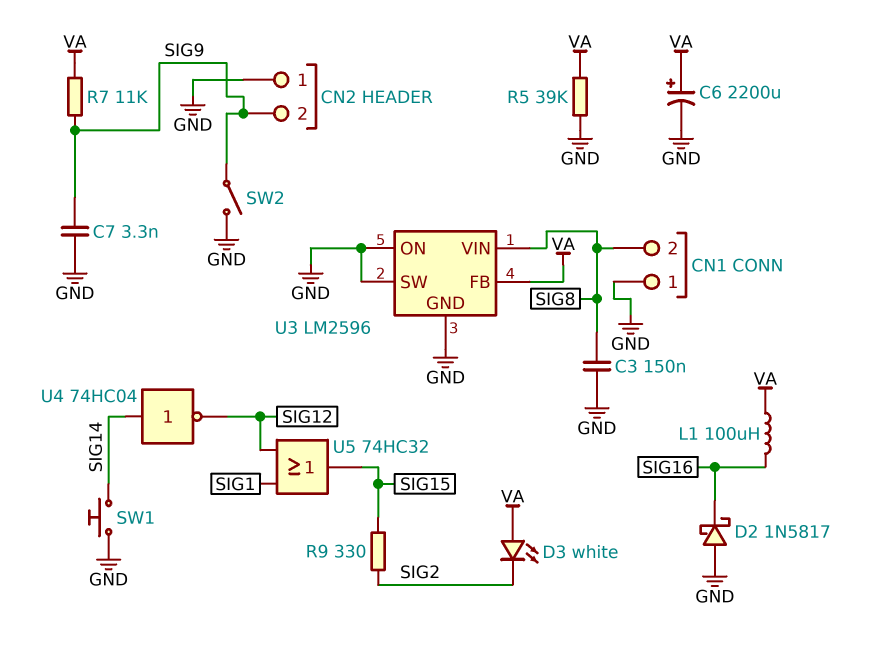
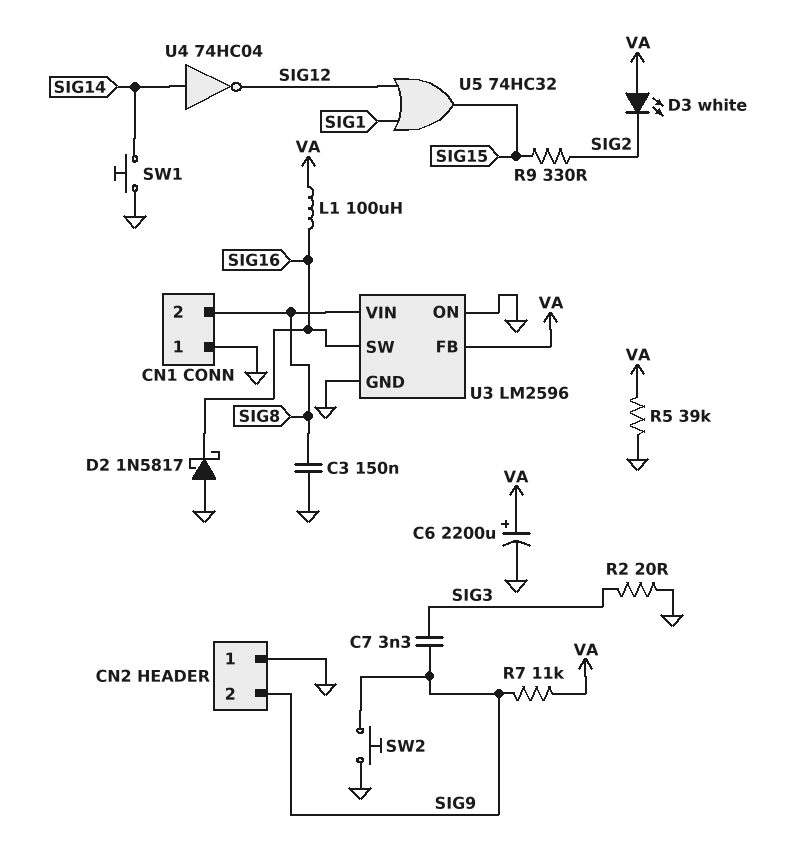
C7: 3.3nF (GND, SIG9) -> 3.3nF (SIG3, SIG9)
R2: none -> 20 (GND, SIG3)
SW2: switch (GND, SIG9) -> button (GND, SIG9)
U3 pin SW: GND -> SIG16

